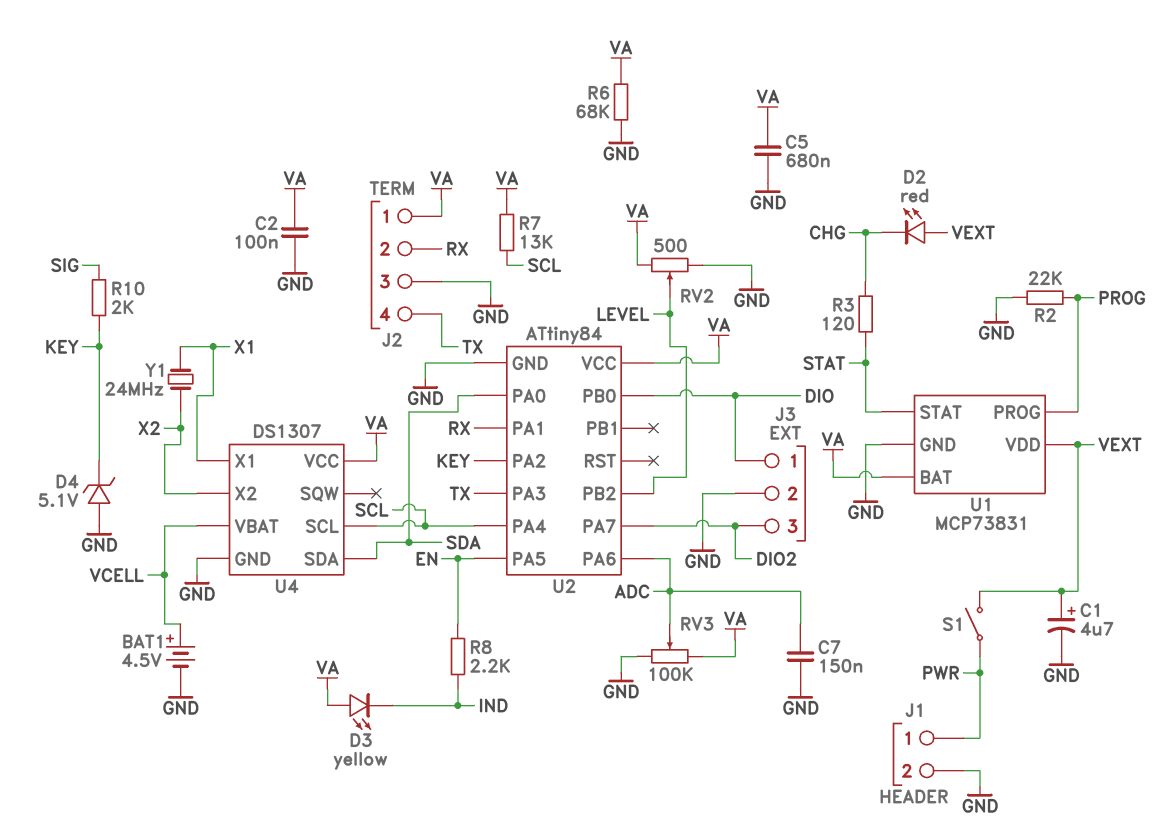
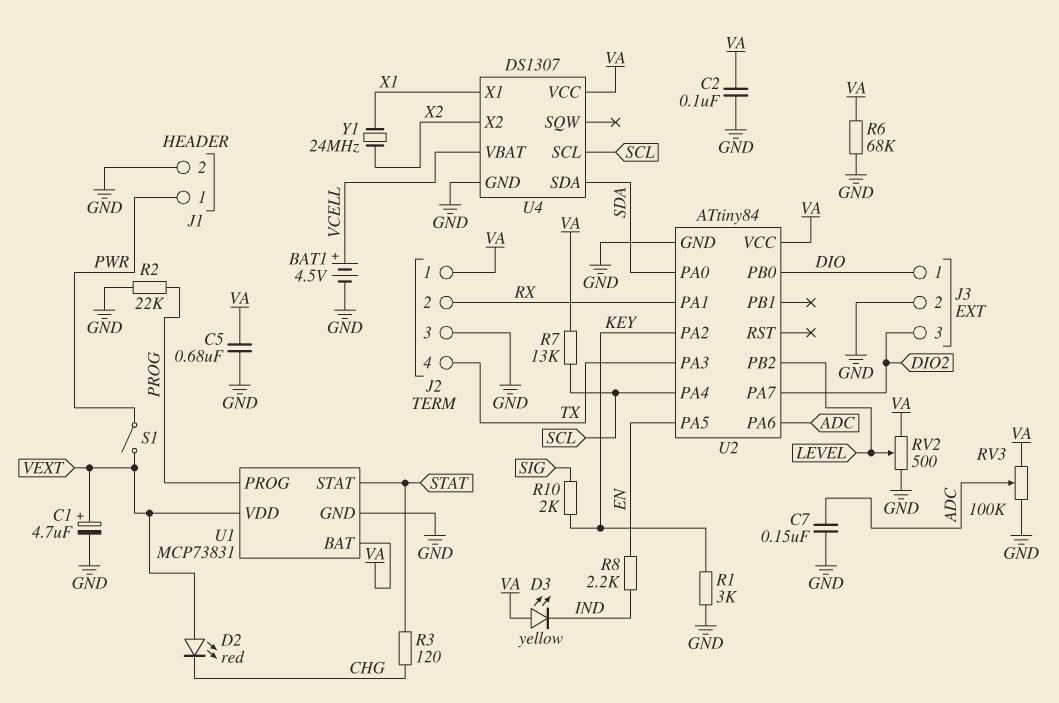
D4: zener 5.1V (A GND, K KEY) -> none
R1: none -> 3k (GND, KEY)

